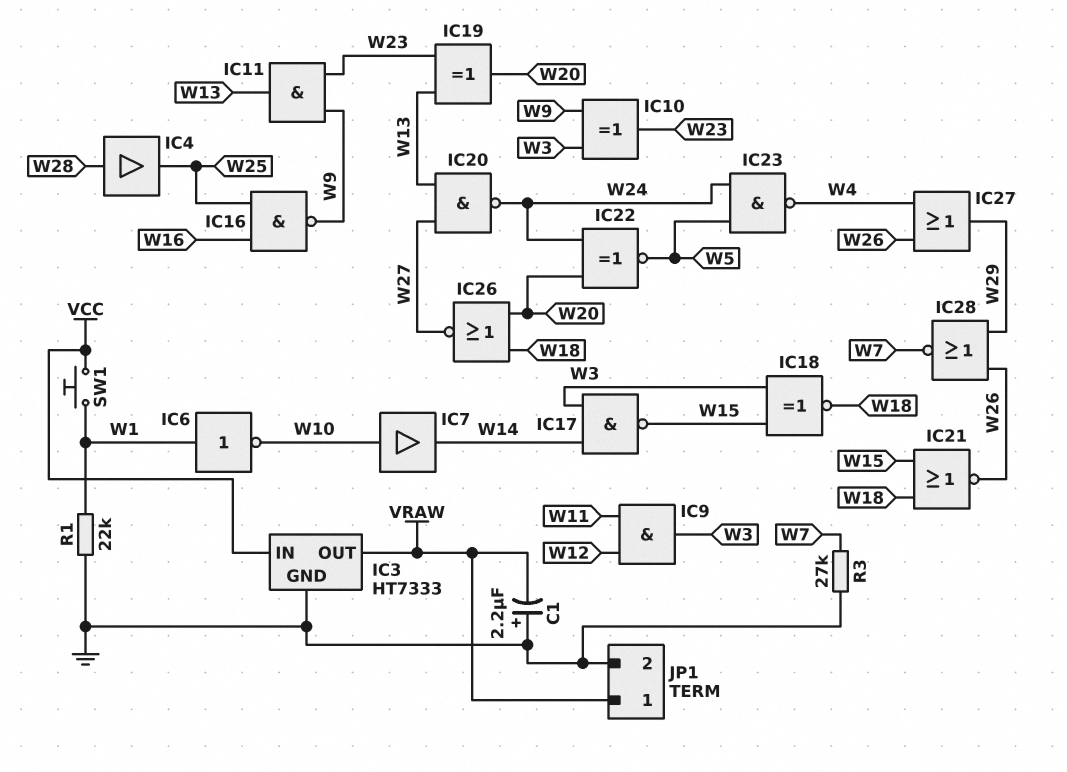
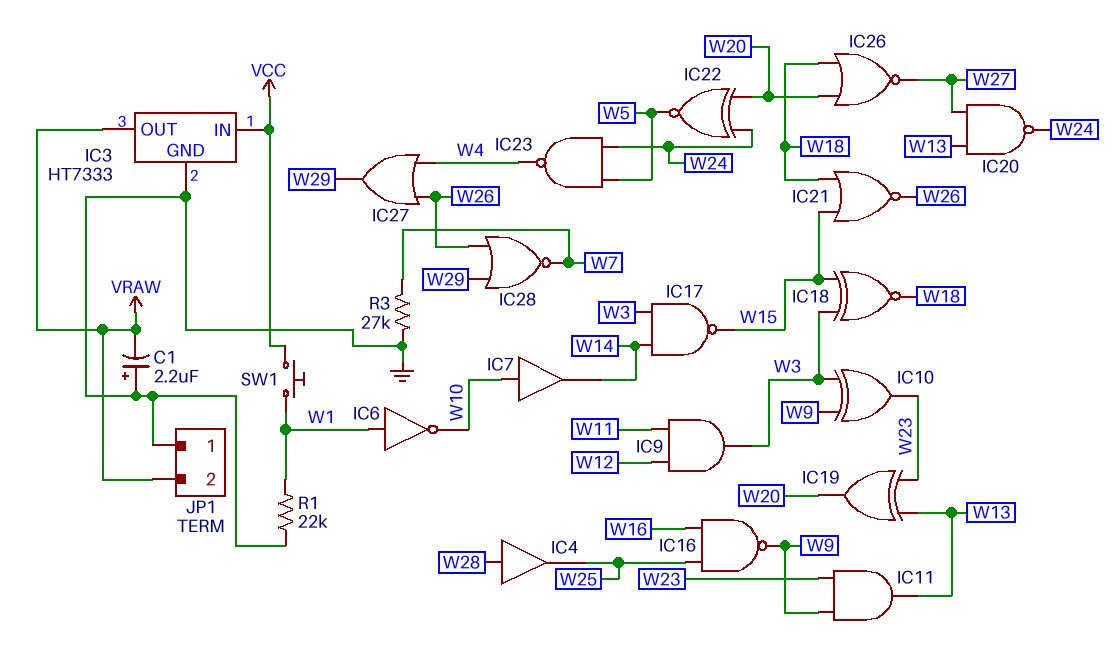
JP1 pin 1: VRAW -> GND
JP1 pin 2: GND -> VRAW

